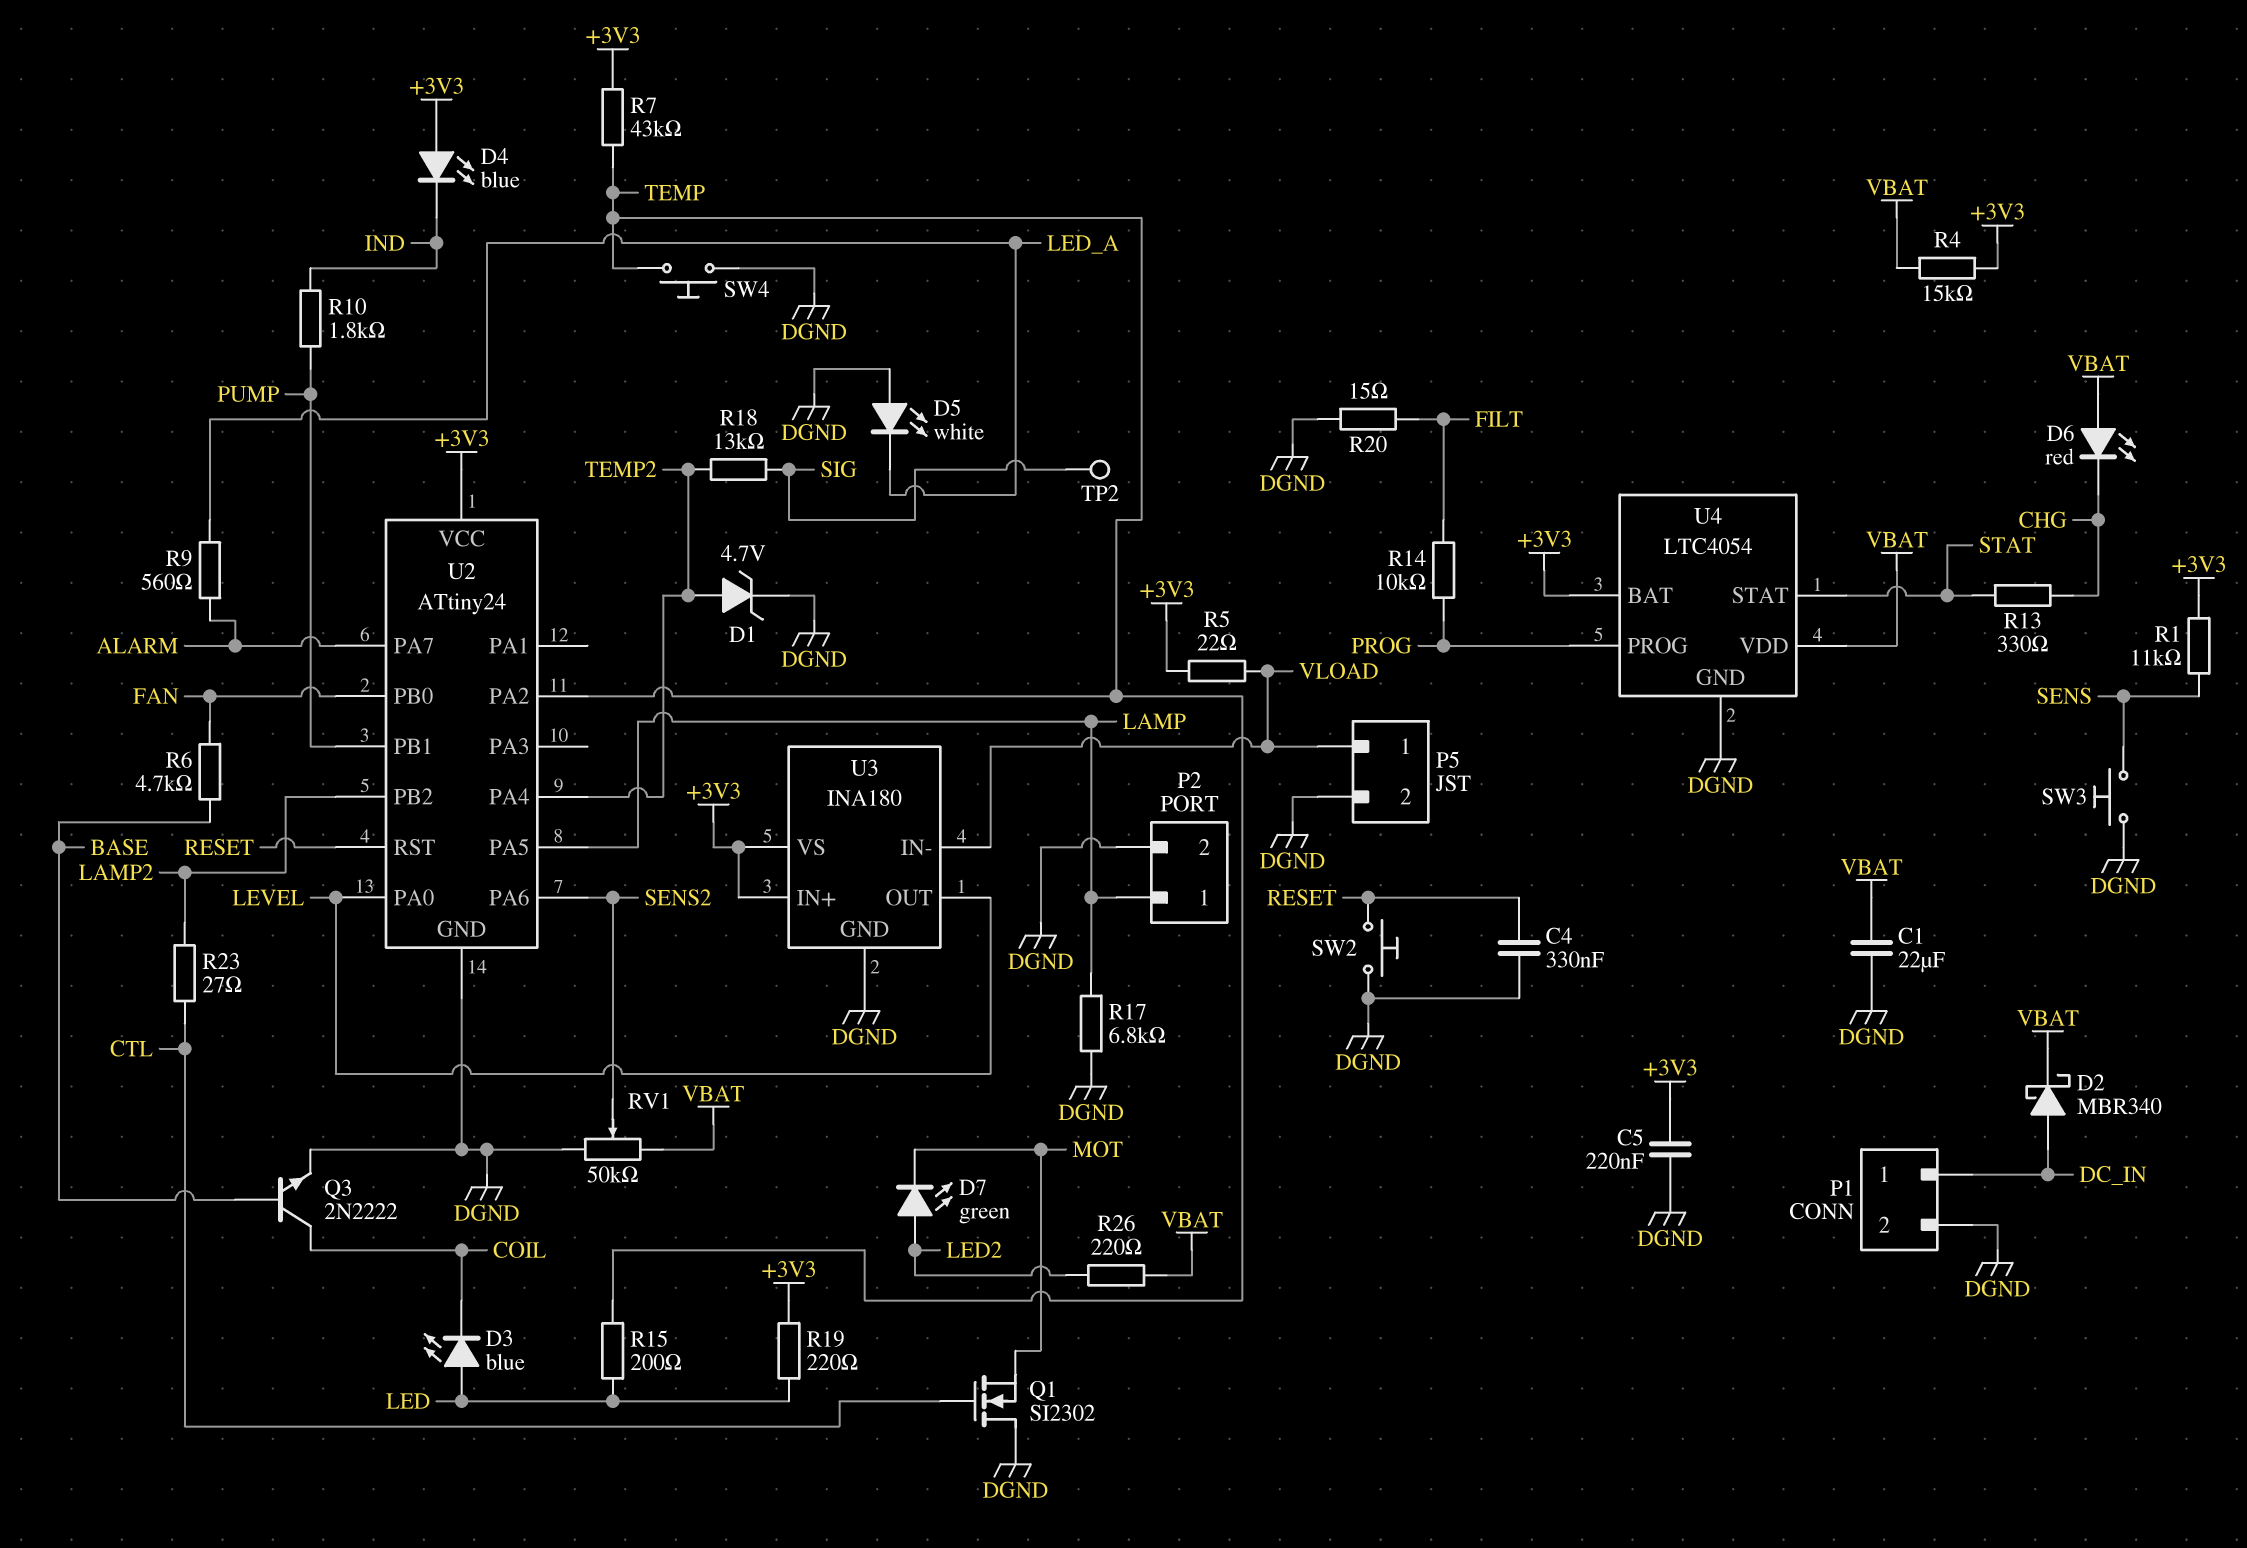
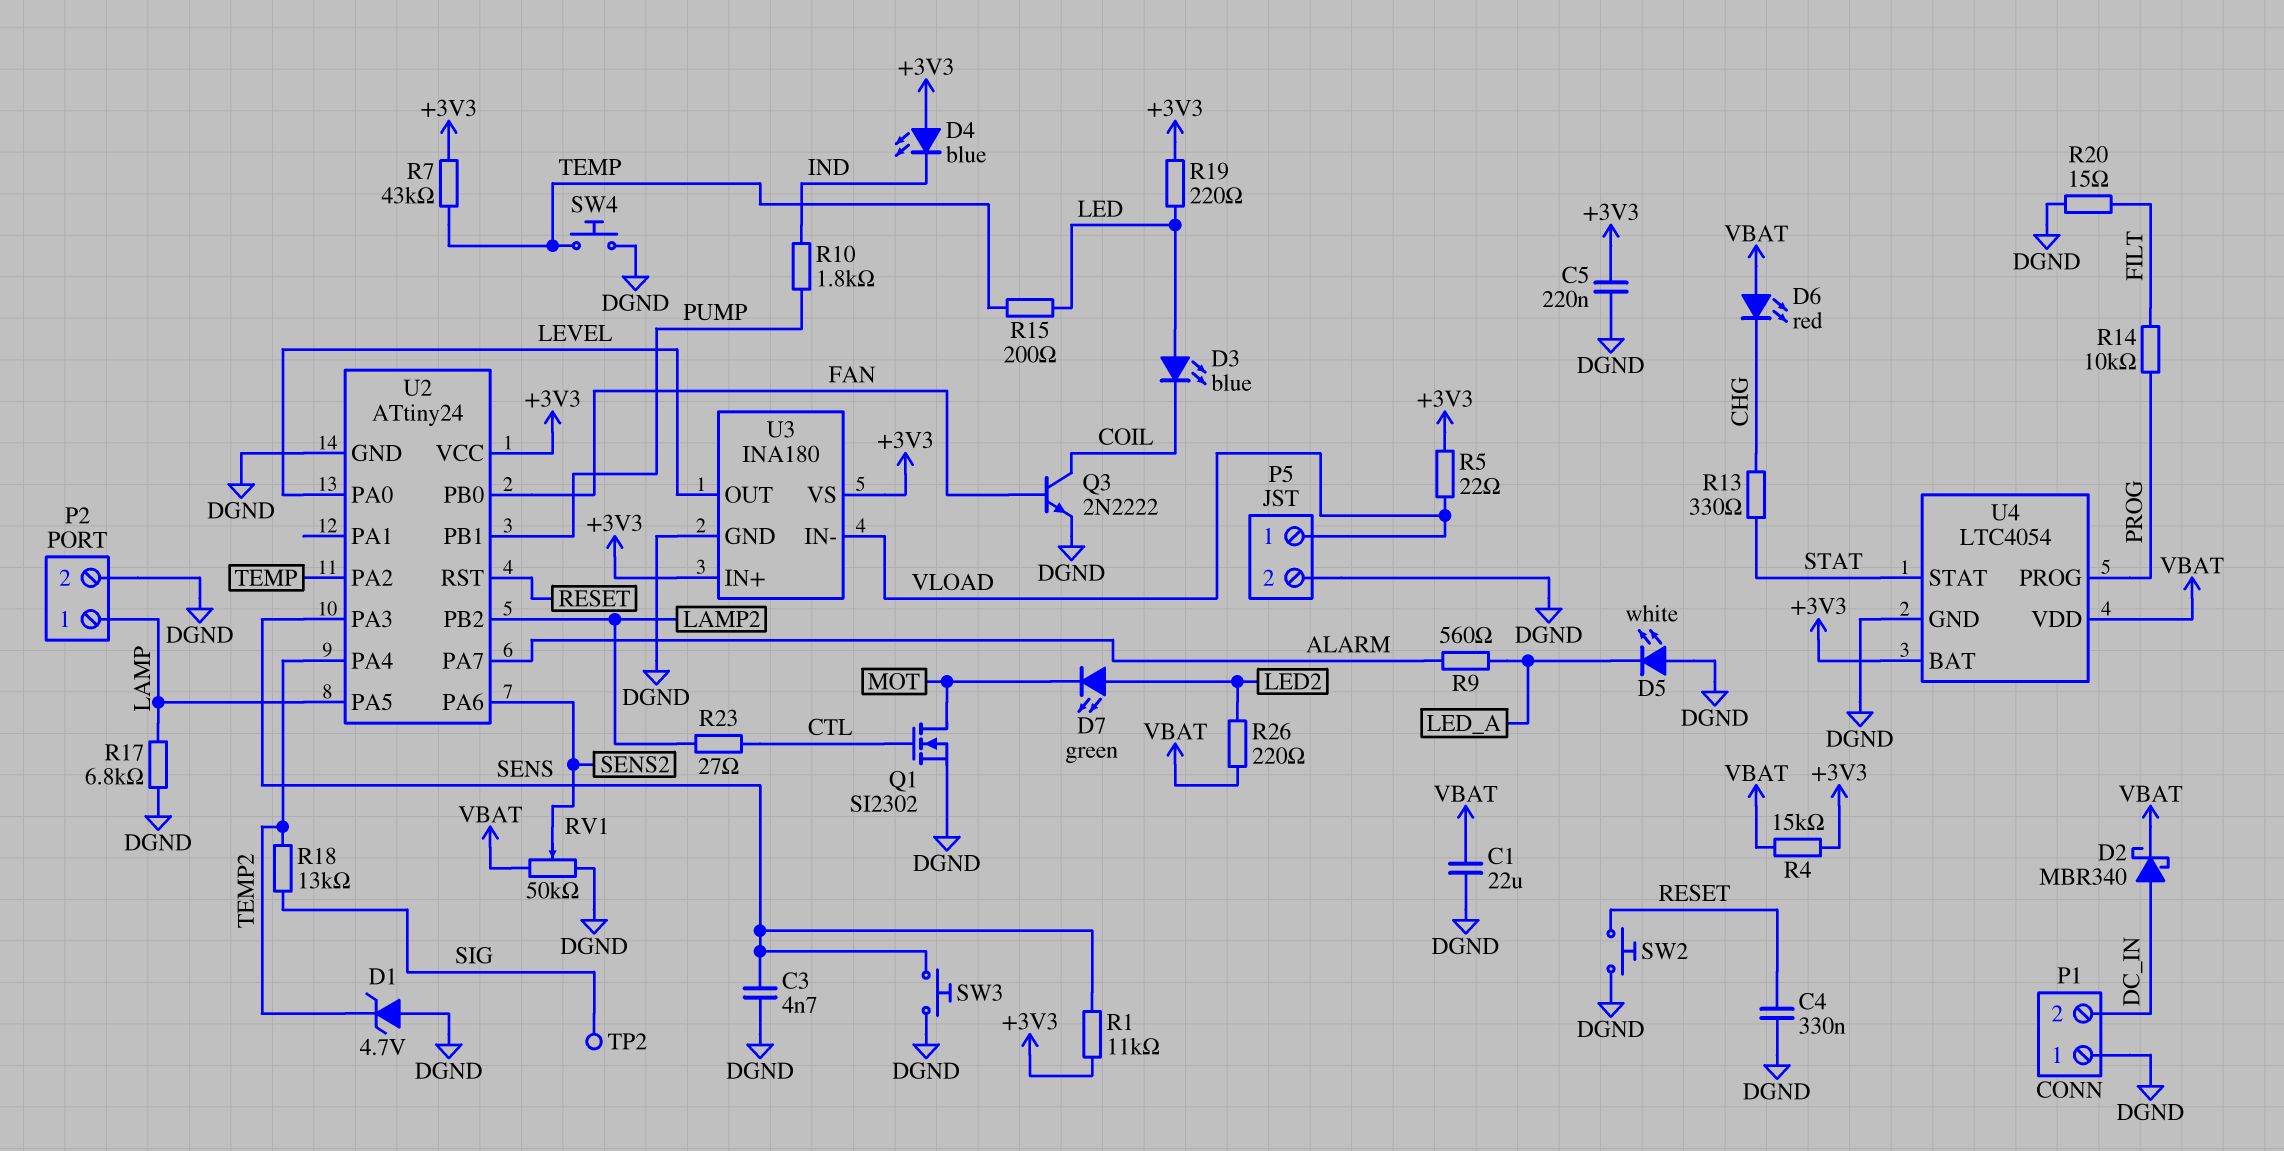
C3: none -> 4.7nF (DGND, SENS)
D1: zener 4.7V (A TEMP2, K DGND) -> zener 4.7V (A DGND, K TEMP2)
P1 pin 1: DC_IN -> DGND
P1 pin 2: DGND -> DC_IN
Q1: NMOS SI2302 (G CTL, D DGND, S MOT) -> NMOS SI2302 (G CTL, D MOT, S DGND)
Q3: NPN 2N2222 (B BASE, C COIL, E DGND) -> NPN 2N2222 (B FAN, C COIL, E DGND)
R6: 4.7k (BASE, FAN) -> none
U2 pin PA3: none -> SENS

